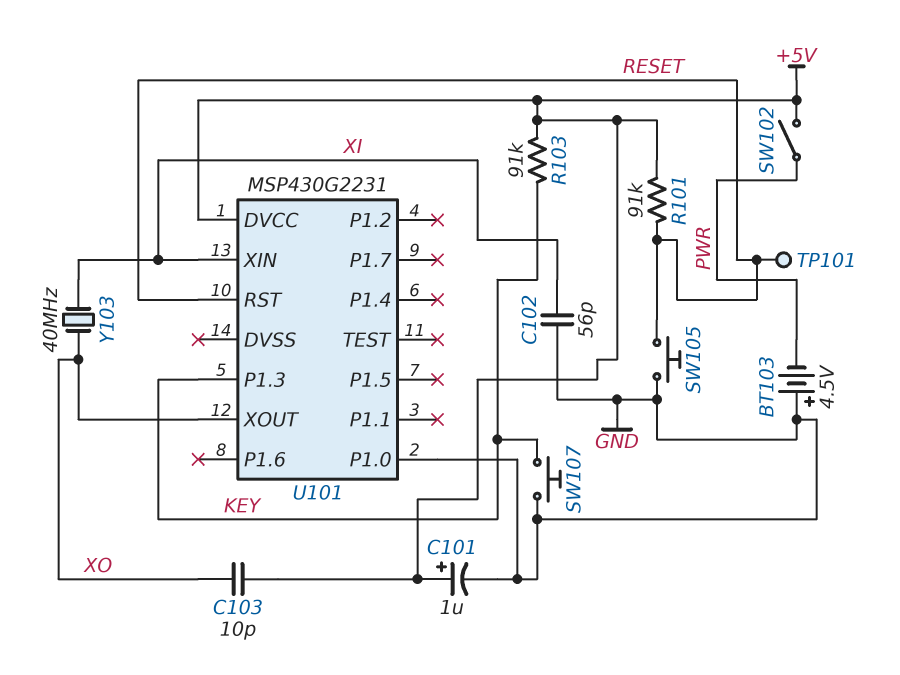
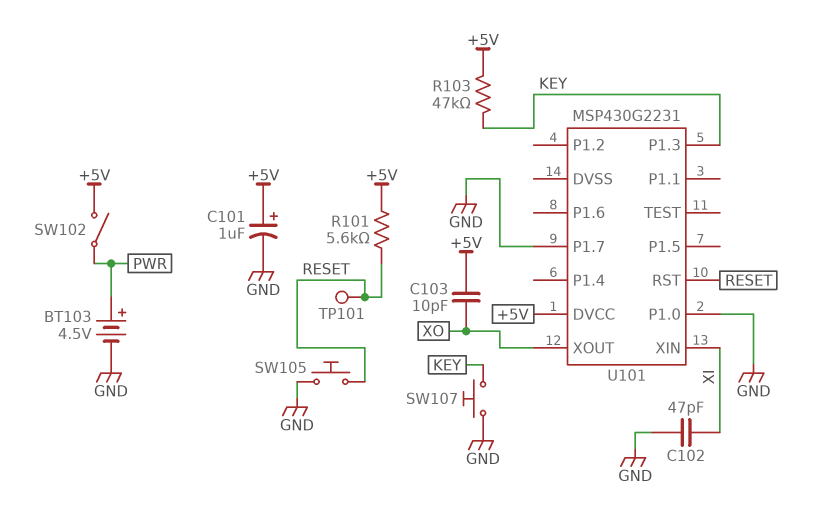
BT103: 4.5V (plus GND, minus PWR) -> 4.5V (plus PWR, minus GND)
C102: 56pF (GND, XI) -> 47pF (GND, XI)
R101: 91k (+5V, RESET) -> 5.6k (+5V, RESET)
R103: 91k (+5V, KEY) -> 47k (+5V, KEY)
U101 pin P1.7: none -> GND
Y103: 40MHz (XI, XO) -> none

